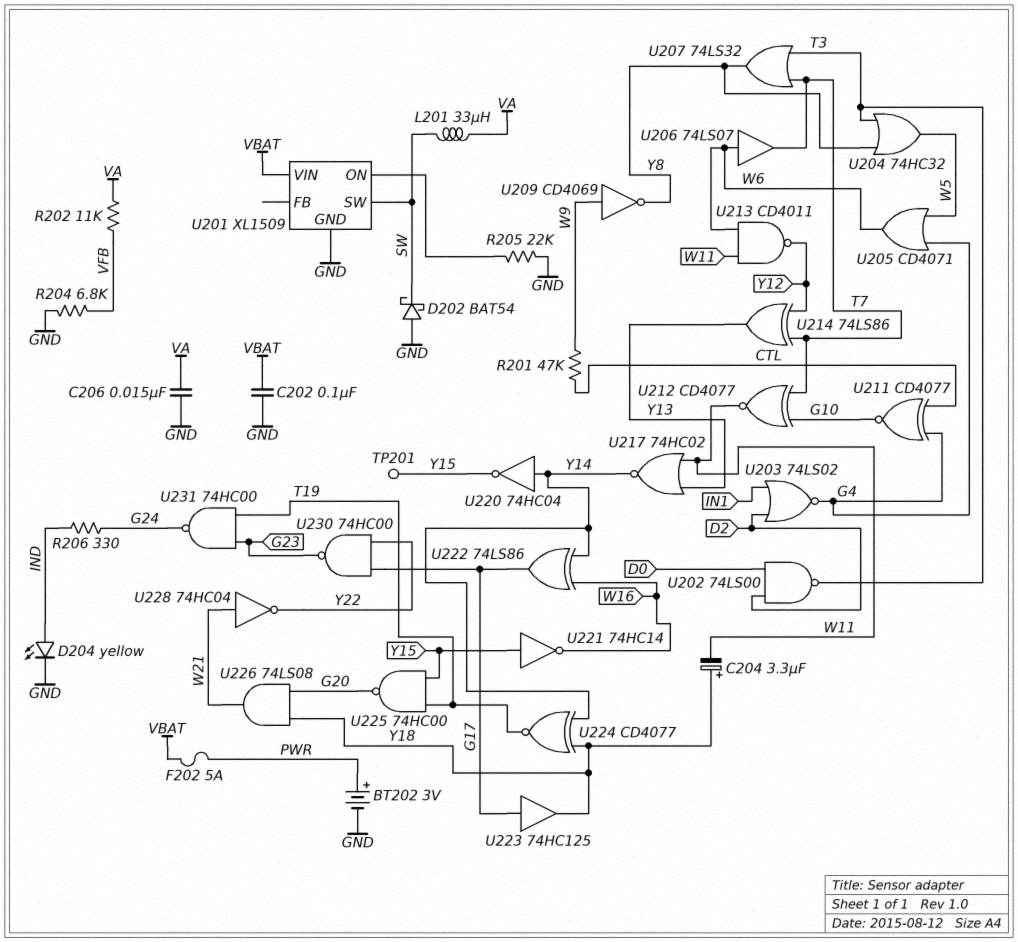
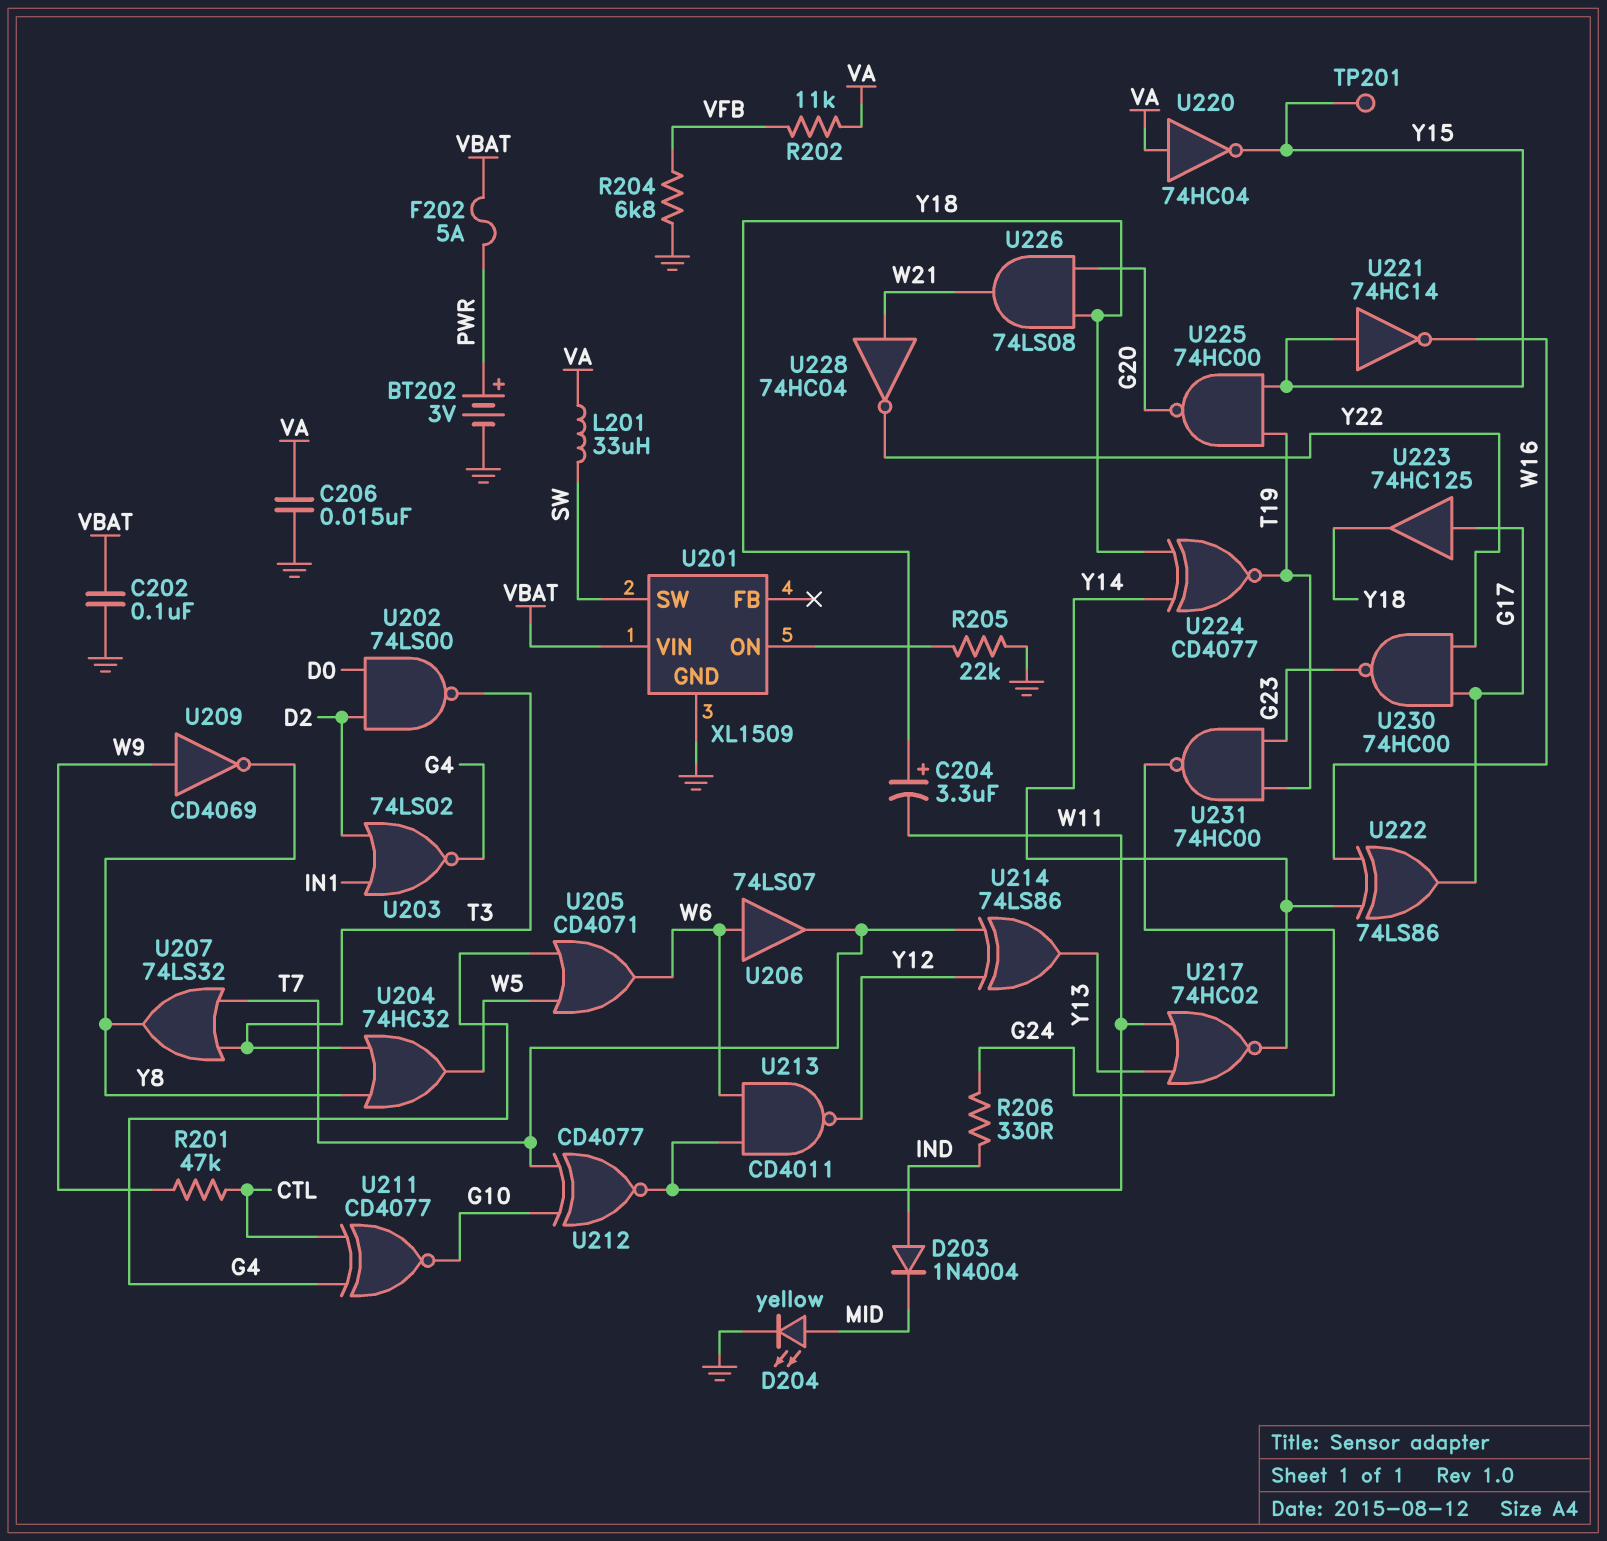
D202: schottky BAT54 (A GND, K SW) -> none
D203: none -> diode 1N4004 (A IND, K MID)
D204: LED yellow (A IND, K GND) -> LED yellow (A MID, K GND)
U220: NOT 74HC04 (in Y14, out Y15) -> NOT 74HC04 (in VA, out Y15)

